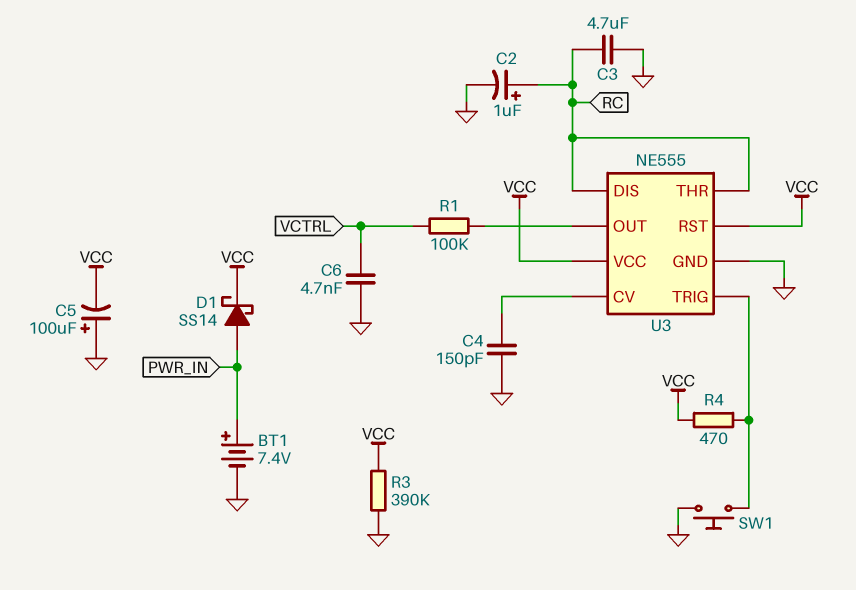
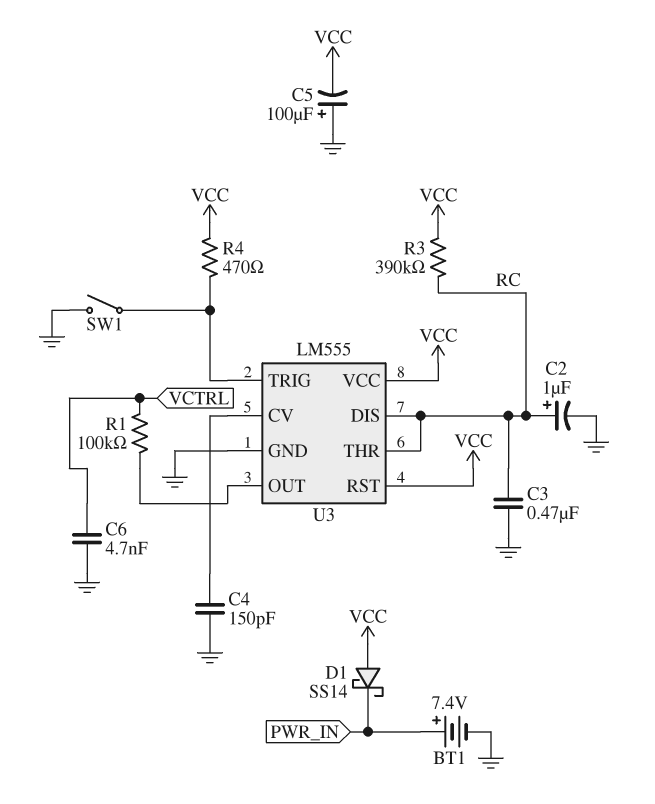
C3: 4.7uF (GND, RC) -> 470nF (GND, RC)
D1: schottky SS14 (A PWR_IN, K VCC) -> schottky SS14 (A VCC, K PWR_IN)
R3: 390k (GND, VCC) -> 390k (RC, VCC)
SW1: button (GND, U3/TRIG) -> switch (GND, U3/TRIG)
U3: NE555 -> LM555

